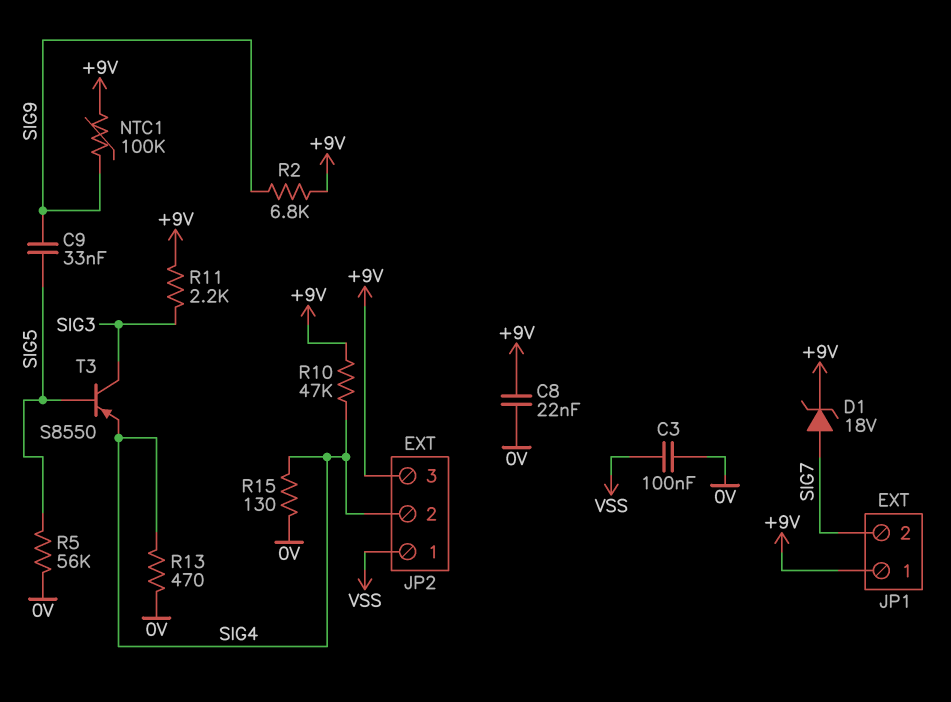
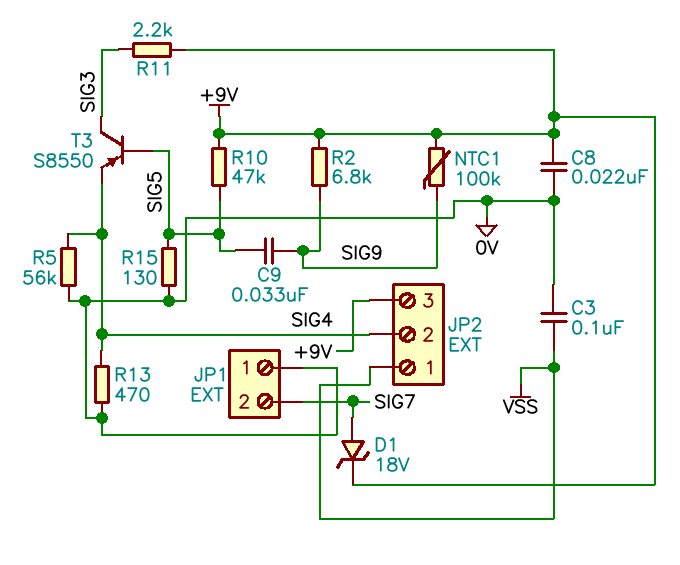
JP1 pin 1: +9V -> 0V
R5: 56k (0V, SIG5) -> 56k (0V, SIG4)
R10: 47k (+9V, SIG4) -> 47k (+9V, SIG5)
R15: 130 (0V, SIG4) -> 130 (0V, SIG5)

